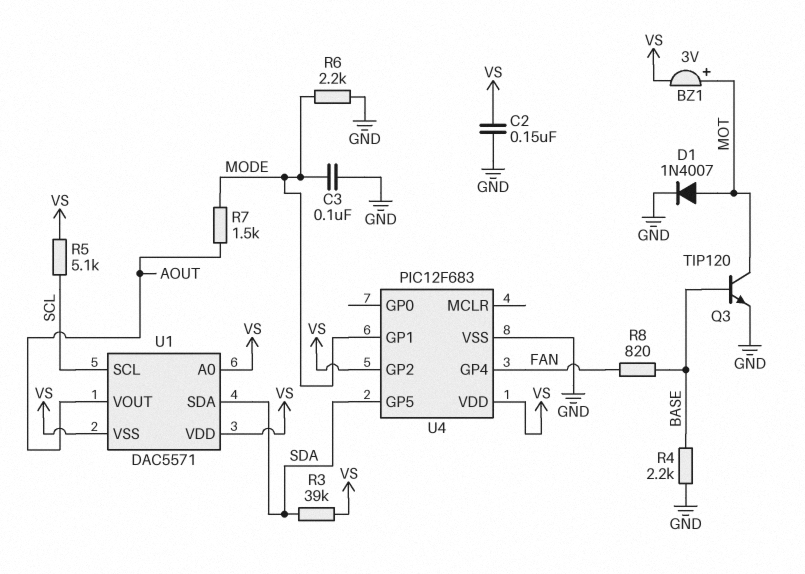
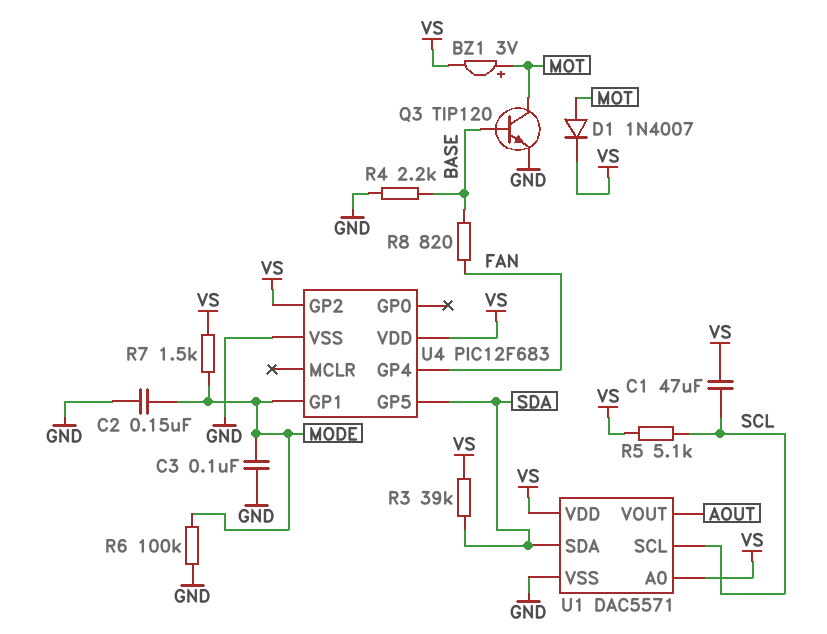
C1: none -> 47uF (SCL, VS)
C2: 150nF (GND, VS) -> 150nF (GND, MODE)
D1: diode 1N4007 (A MOT, K GND) -> diode 1N4007 (A MOT, K VS)
R6: 2.2k (GND, MODE) -> 100k (GND, MODE)
R7: 1.5k (AOUT, MODE) -> 1.5k (MODE, VS)
U1 pin VSS: VS -> GND

